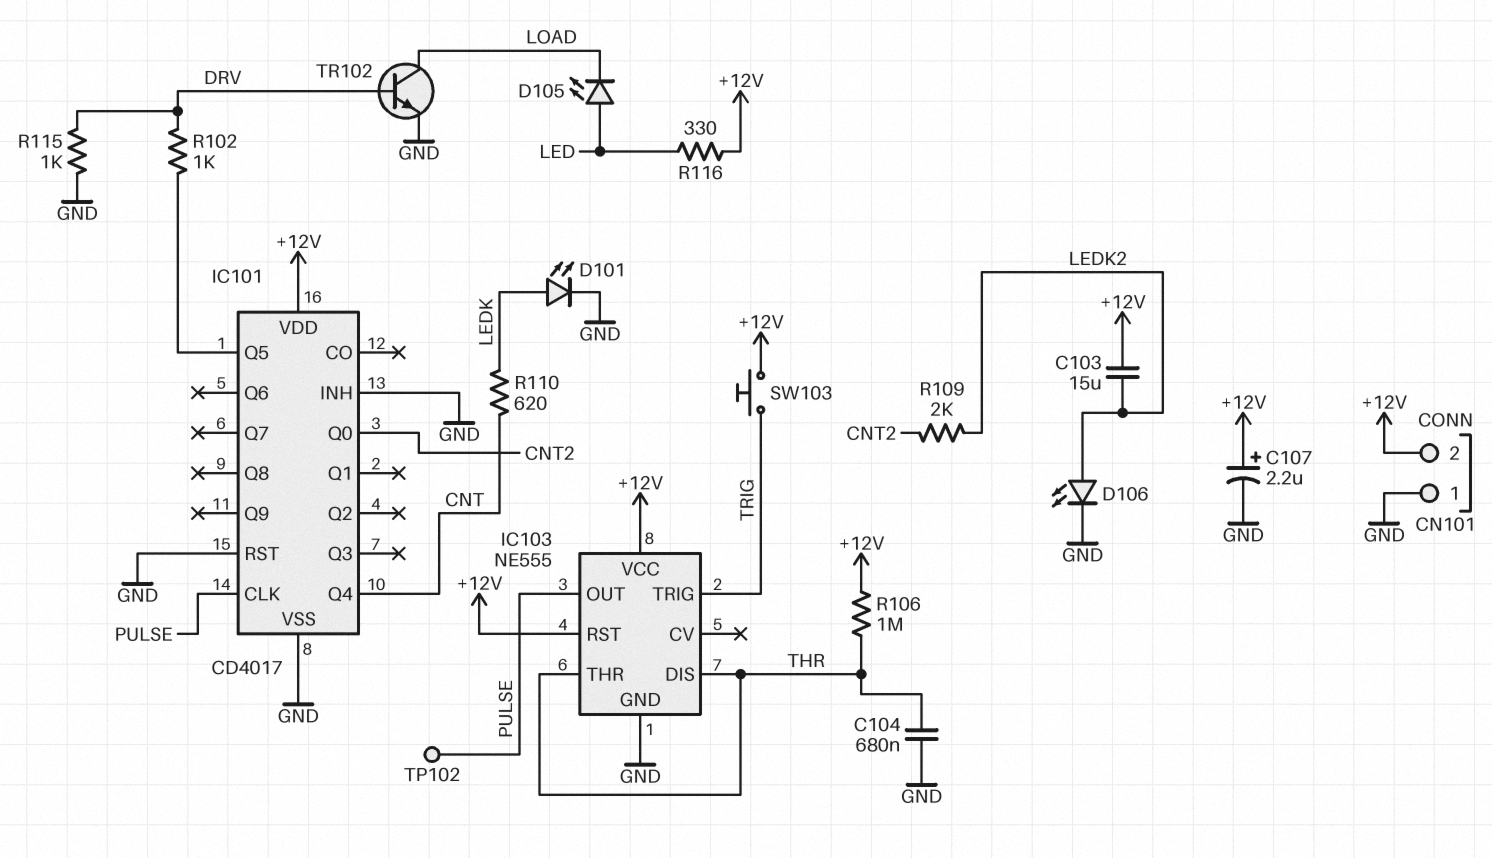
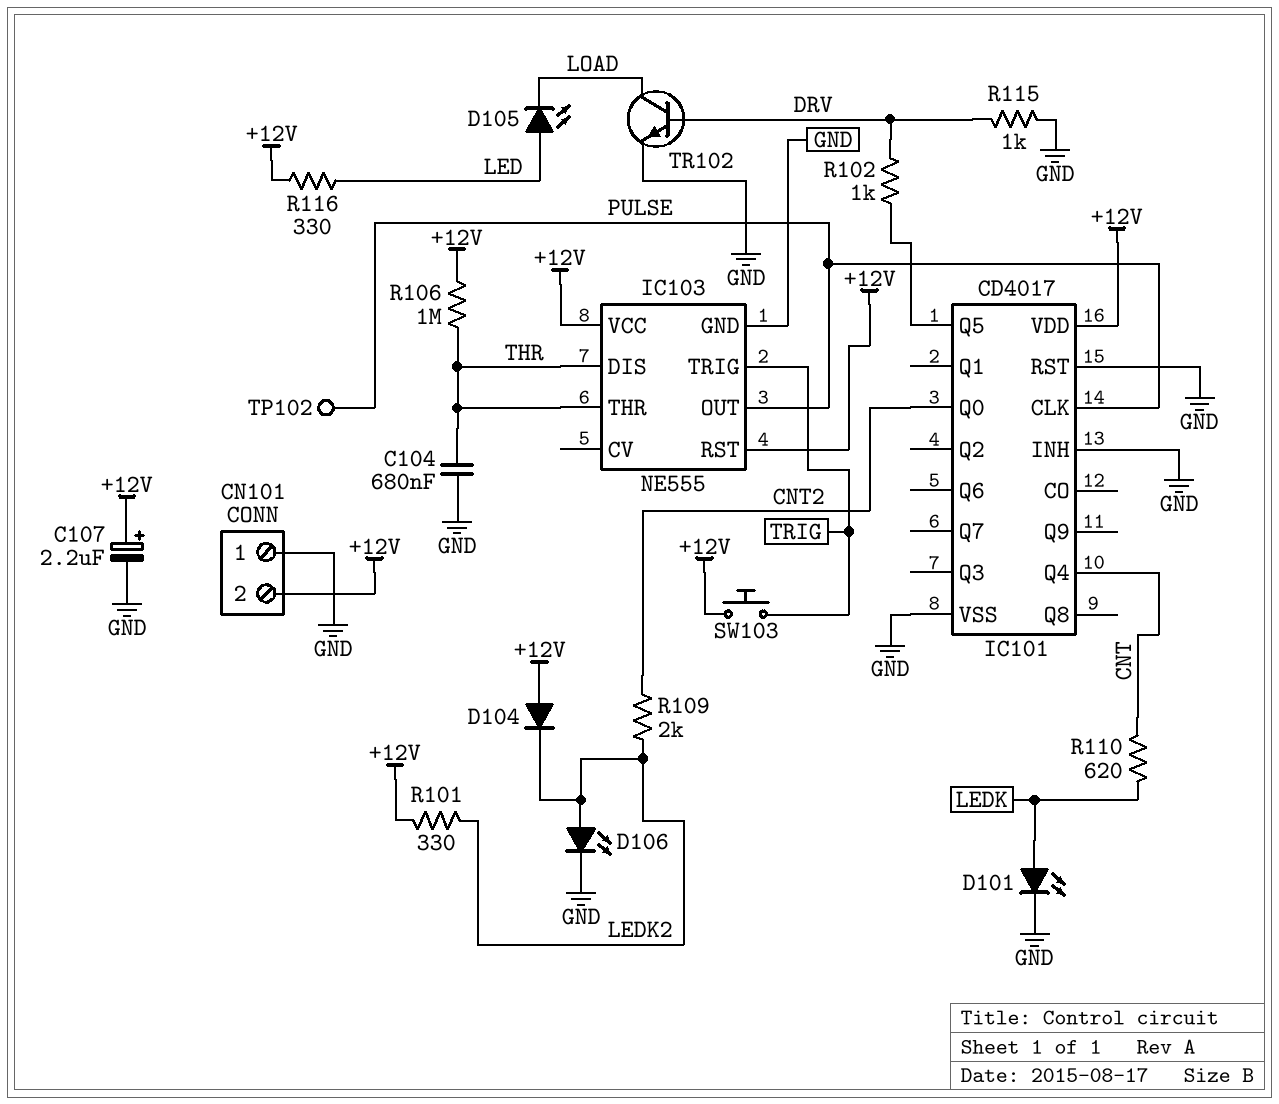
C103: 15uF (+12V, LEDK2) -> none
D104: none -> diode (A +12V, K LEDK2)
R101: none -> 330 (+12V, LEDK2)

